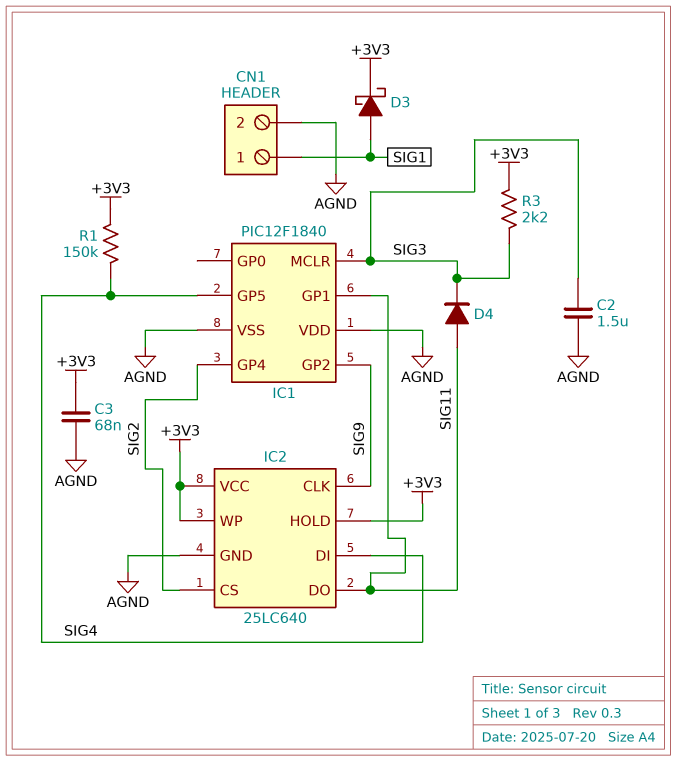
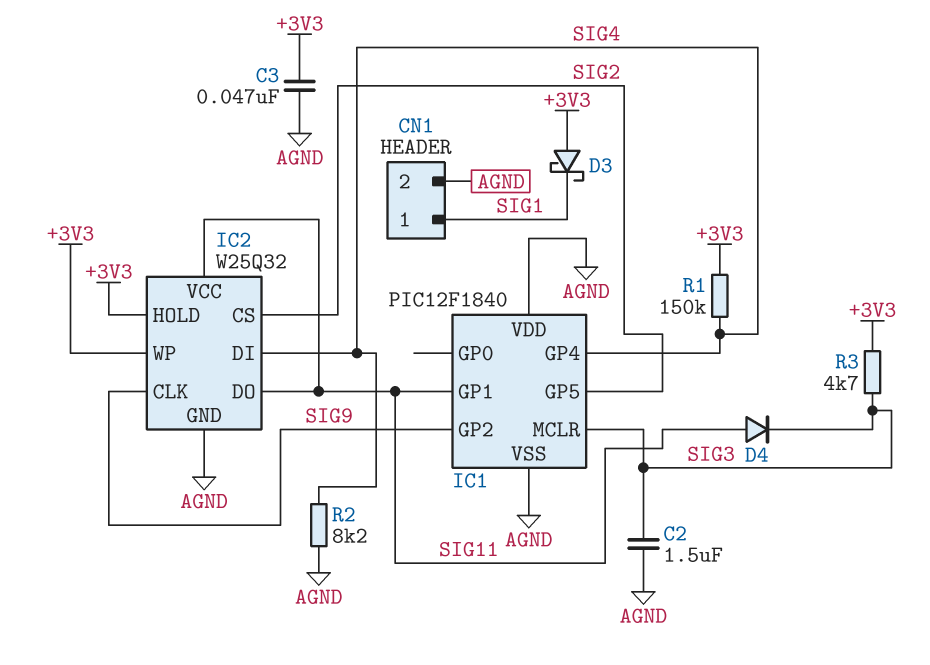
C3: 68nF (+3V3, AGND) -> 47nF (+3V3, AGND)
D3: schottky (A SIG1, K +3V3) -> schottky (A +3V3, K SIG1)
IC1 pin GP4: SIG2 -> SIG4
IC1 pin GP5: SIG4 -> SIG2
IC2: 25LC640 -> W25Q32
IC2 pin VCC: +3V3 -> SIG11
R2: none -> 8.2k (AGND, SIG4)
R3: 2.2k (+3V3, SIG3) -> 4.7k (+3V3, SIG3)

